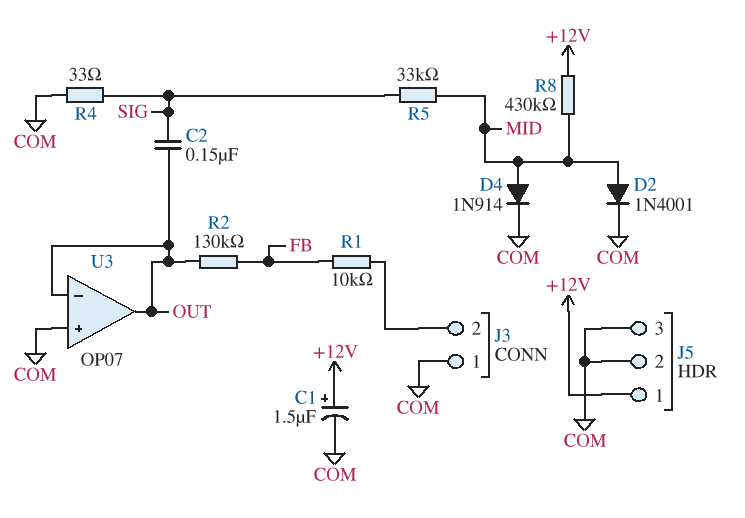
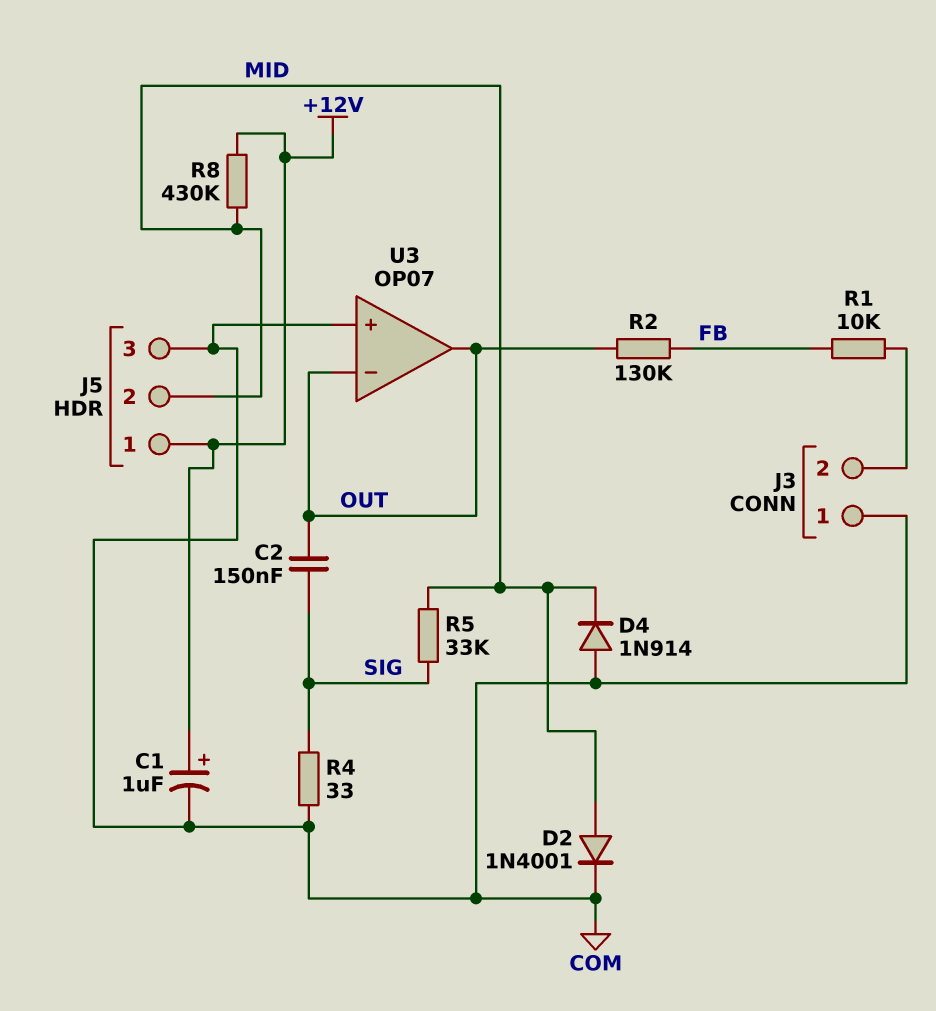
C1: 1.5uF (plus +12V, minus COM) -> 1uF (plus +12V, minus COM)
D4: diode 1N914 (A MID, K COM) -> diode 1N914 (A COM, K MID)
J5 pin 2: COM -> MID

